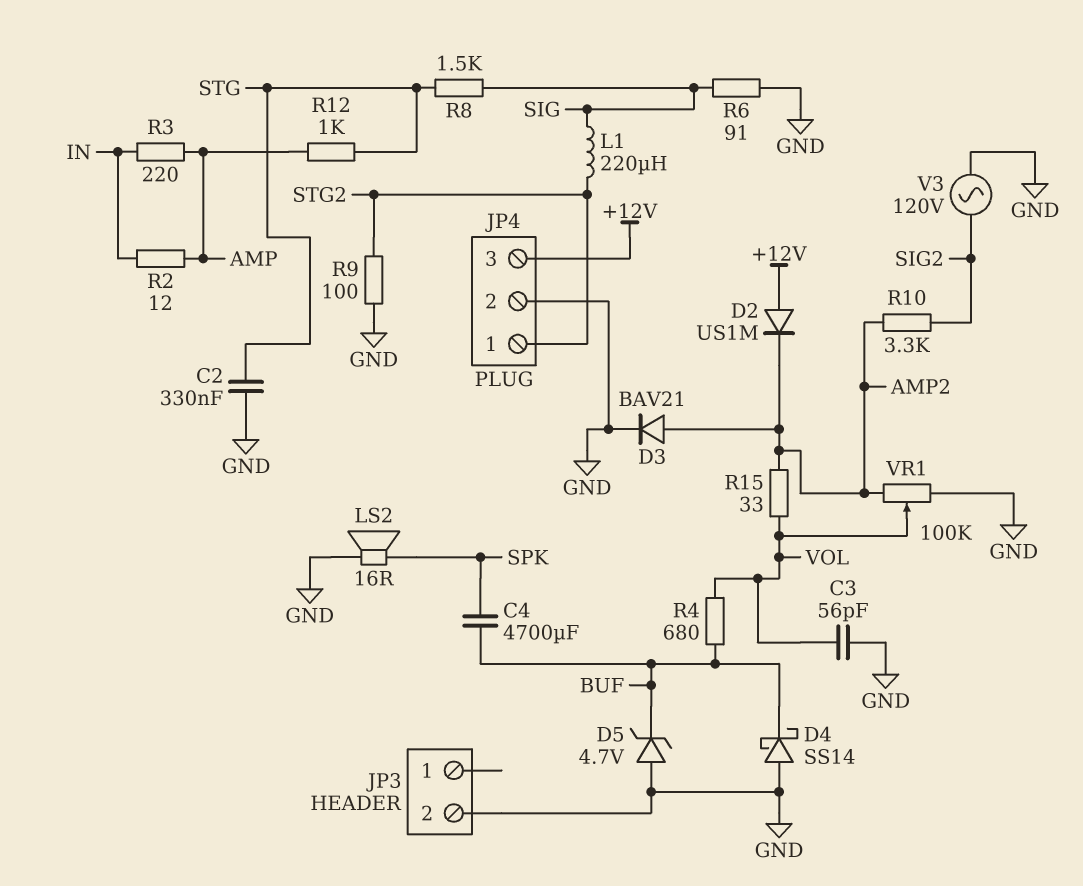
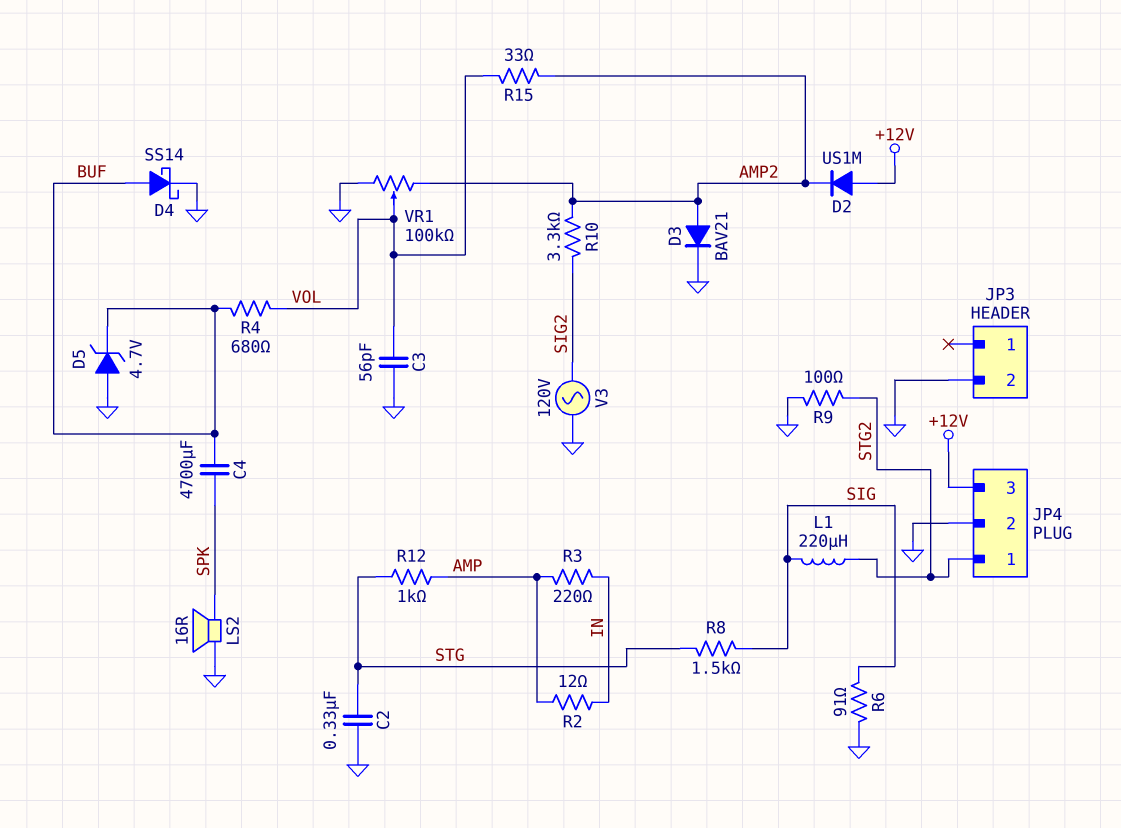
D4: schottky SS14 (A GND, K BUF) -> schottky SS14 (A BUF, K GND)

